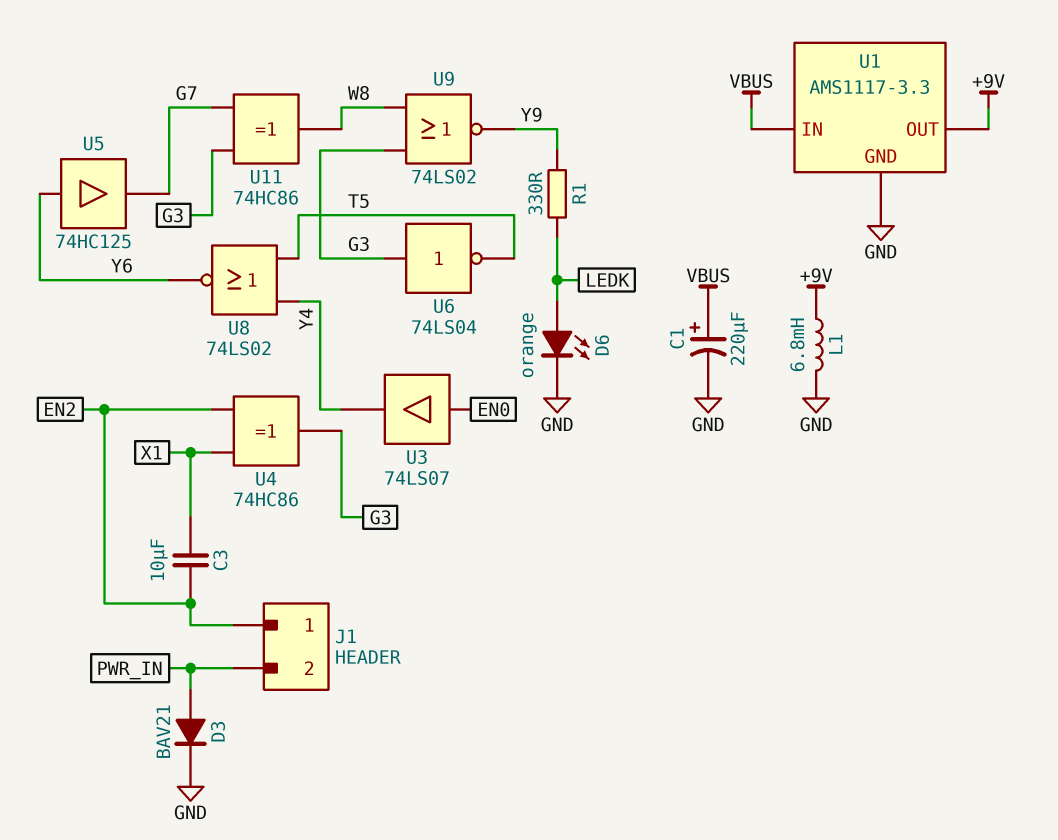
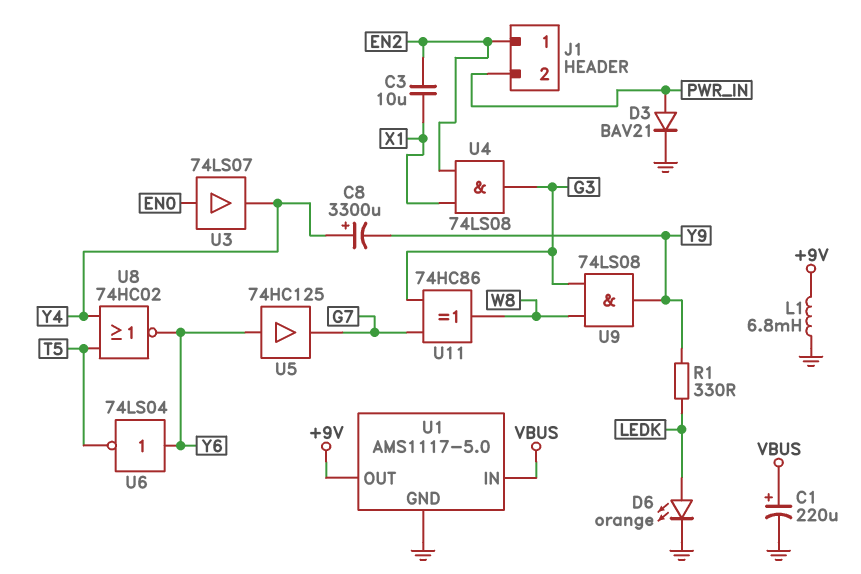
C8: none -> 3300uF (plus Y4, minus Y9)
U1: AMS1117-3.3 -> AMS1117-5.0
U4: XOR 74HC86 (in EN2, in X1, out G3) -> AND 74LS08 (in EN2, in X1, out G3)
U6: NOT 74LS04 (in G3, out T5) -> NOT 74LS04 (in Y6, out T5)
U8: NOR 74LS02 (in T5, in Y4, out Y6) -> NOR 74HC02 (in T5, in Y4, out Y6)
U9: NOR 74LS02 (in G3, in W8, out Y9) -> AND 74LS08 (in G3, in W8, out Y9)

